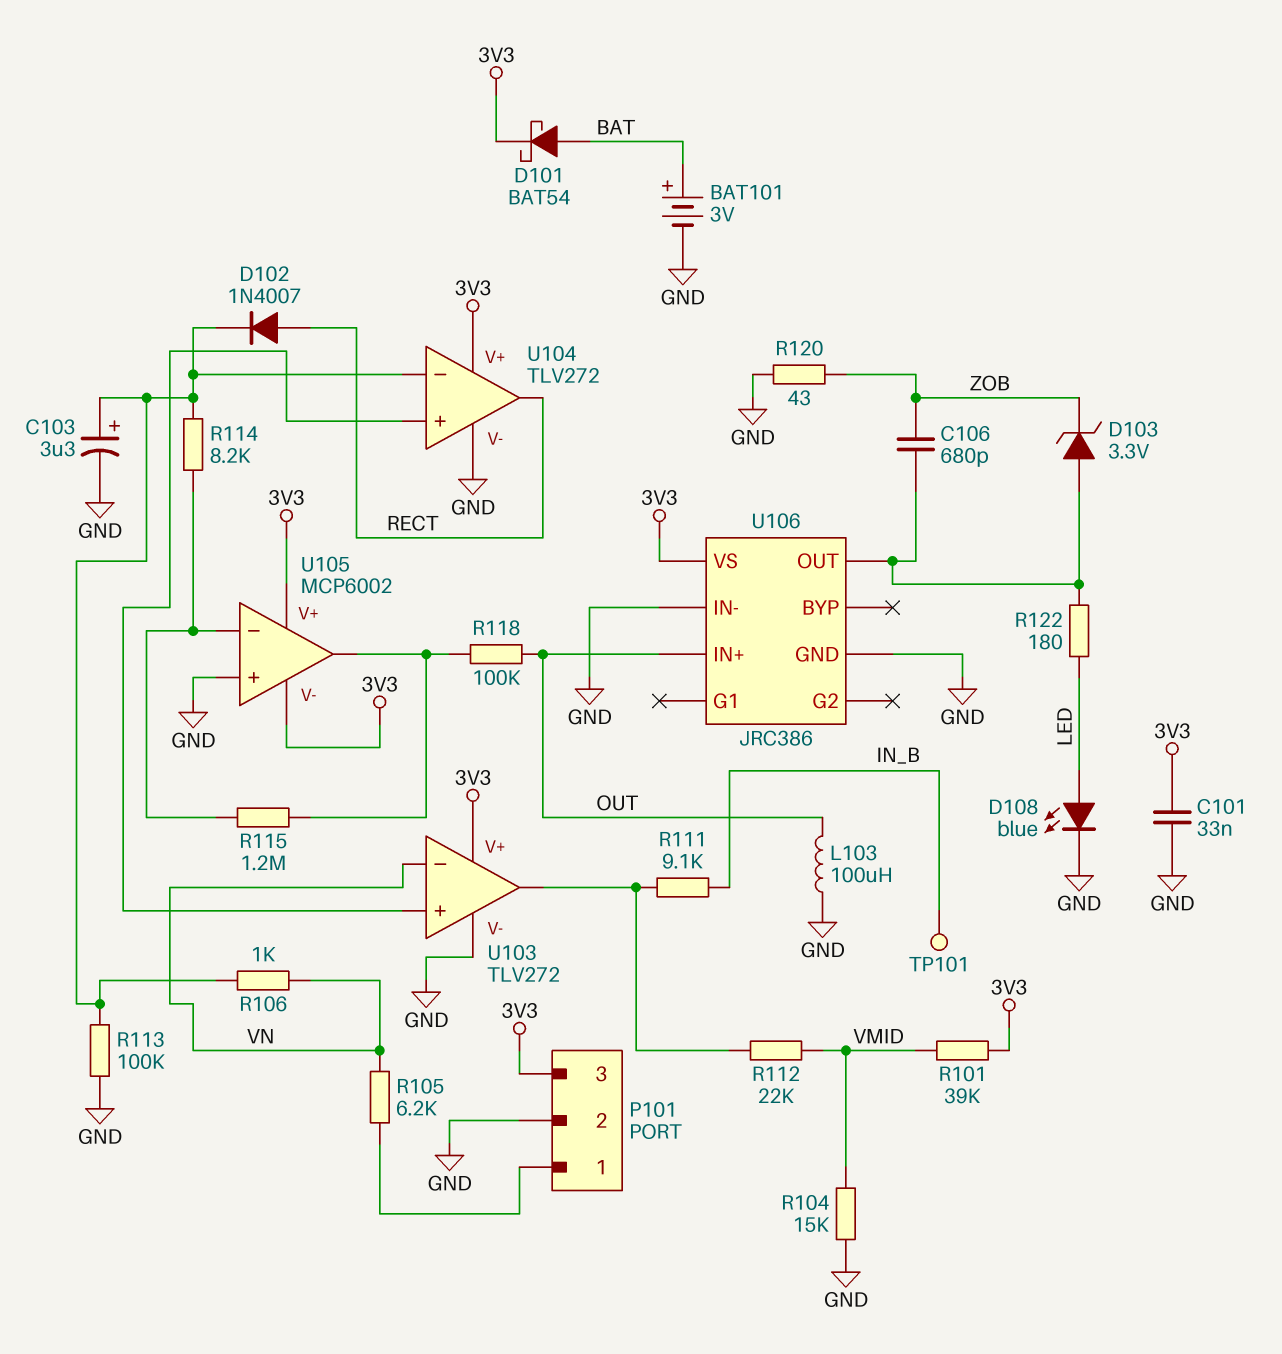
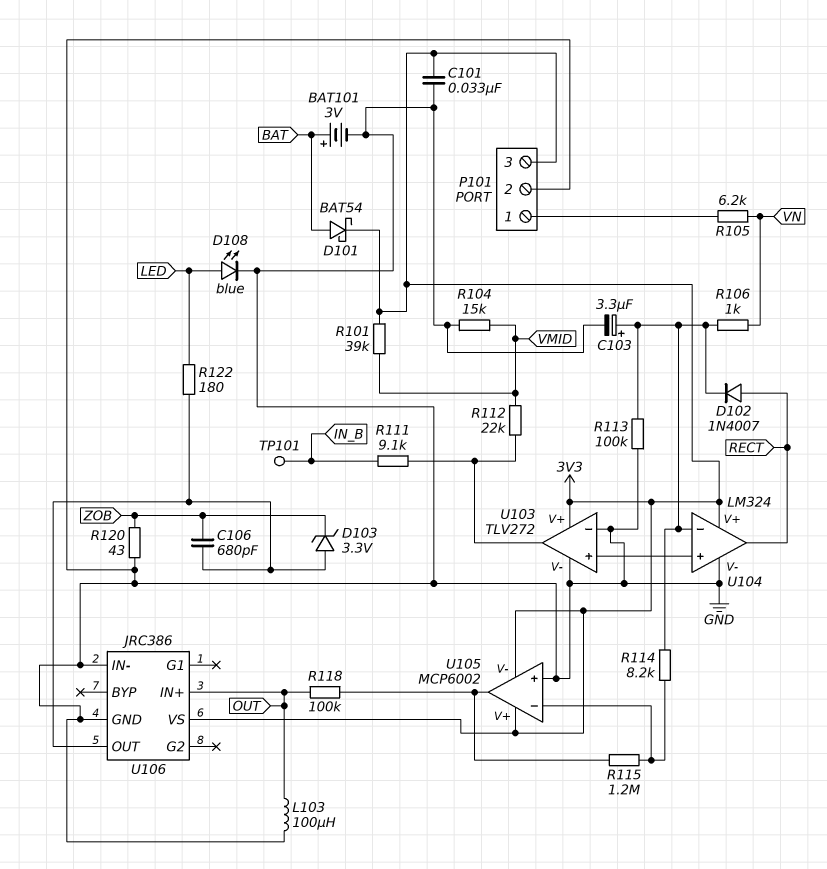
U103 pin in-: VN -> GND
U104: TLV272 -> LM324

